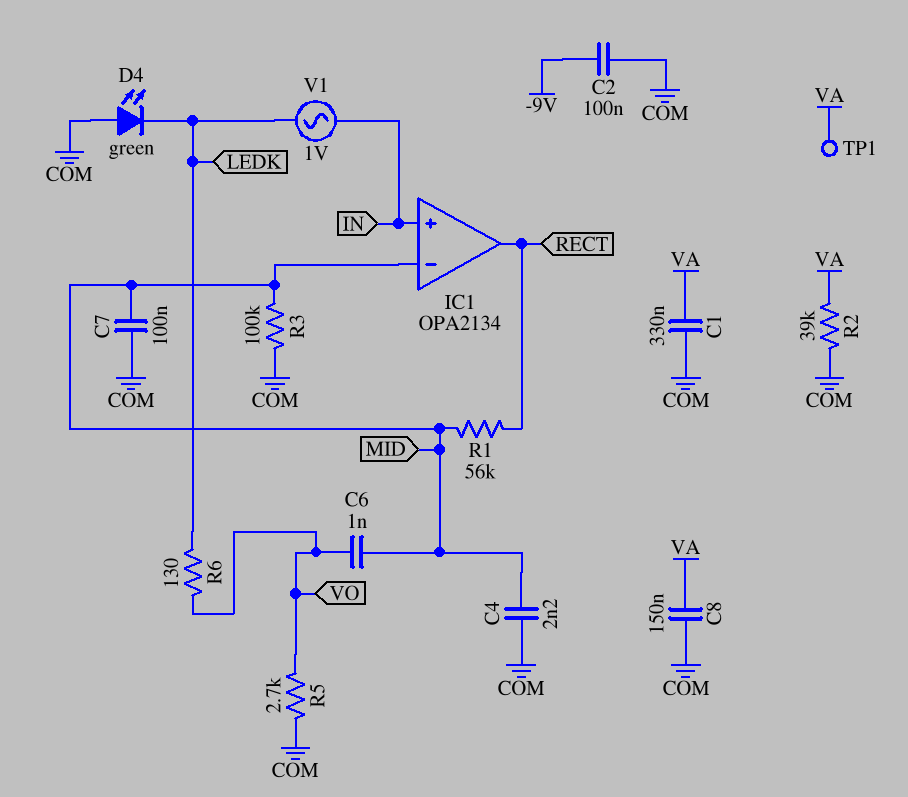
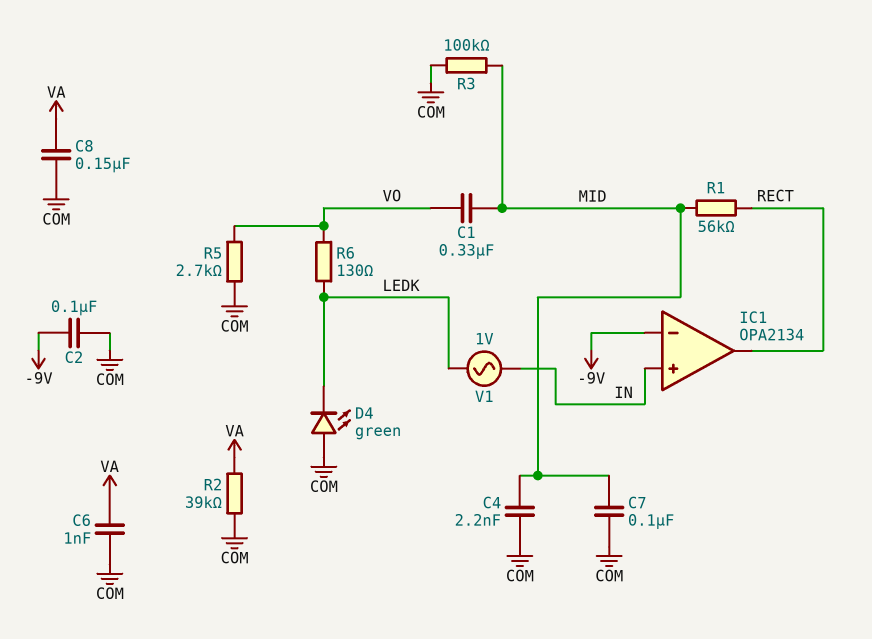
C1: 330nF (COM, VA) -> 330nF (MID, VO)
C6: 1nF (MID, VO) -> 1nF (COM, VA)
IC1 pin in-: MID -> -9V
TP1: test point (VA) -> none

